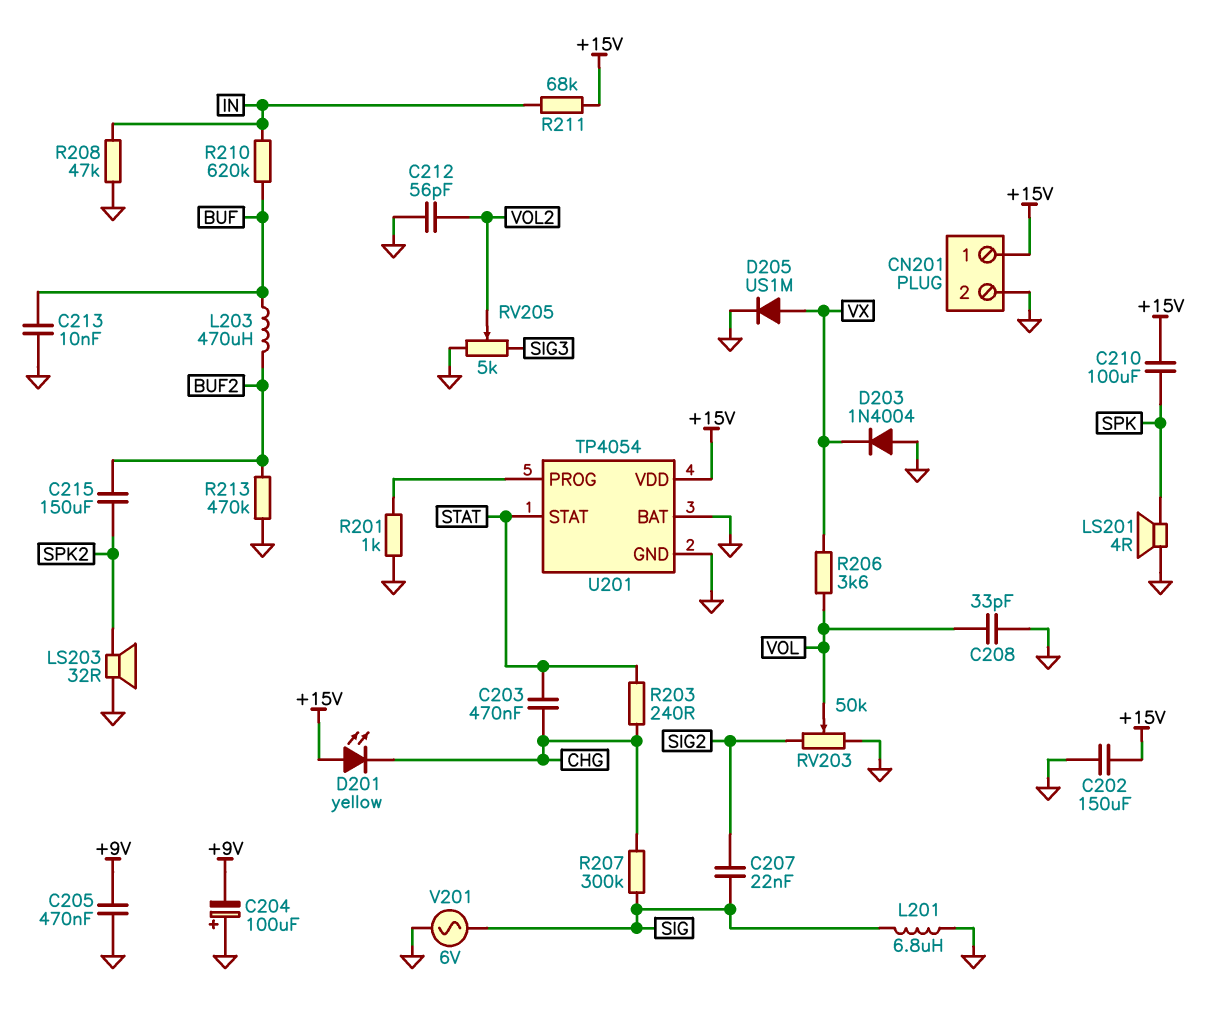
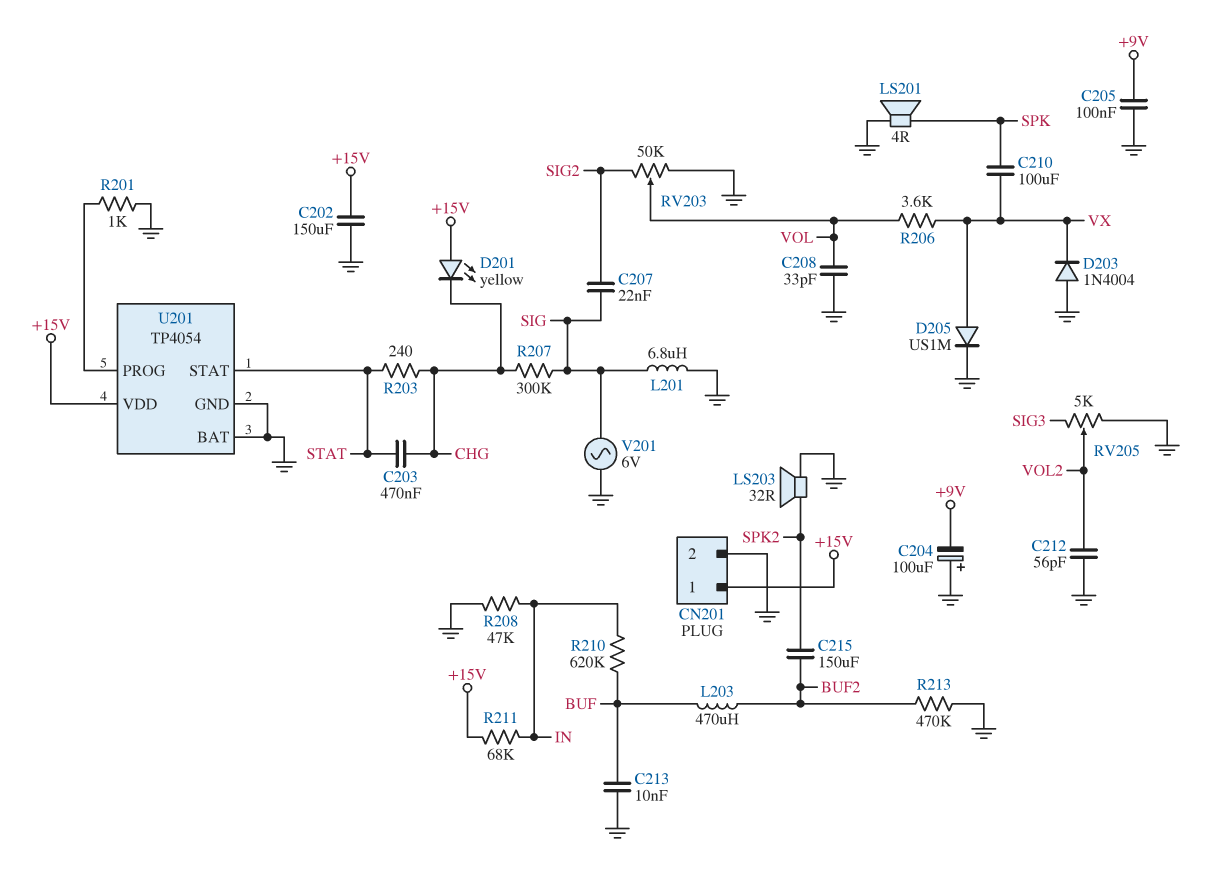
C205: 470nF (+9V, GND) -> 100nF (+9V, GND)
C210: 100uF (+15V, SPK) -> 100uF (SPK, VX)

